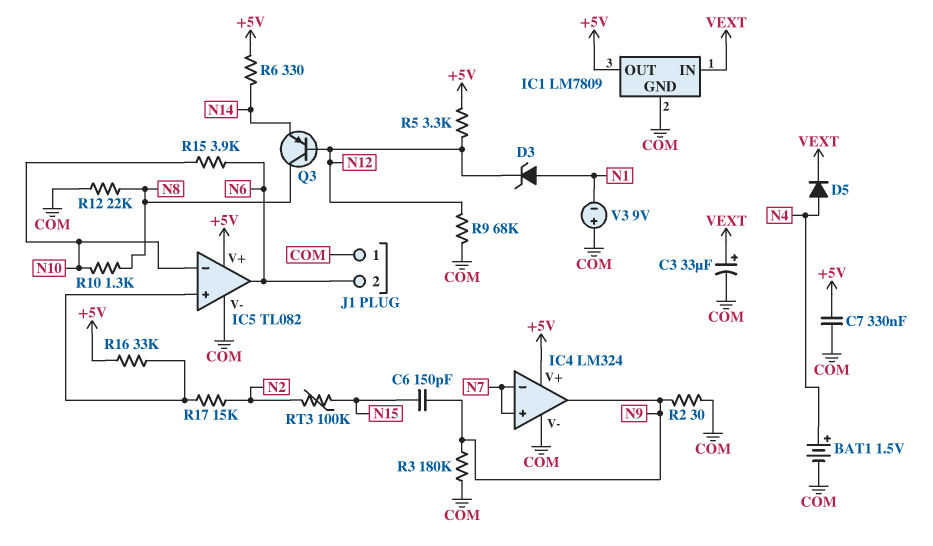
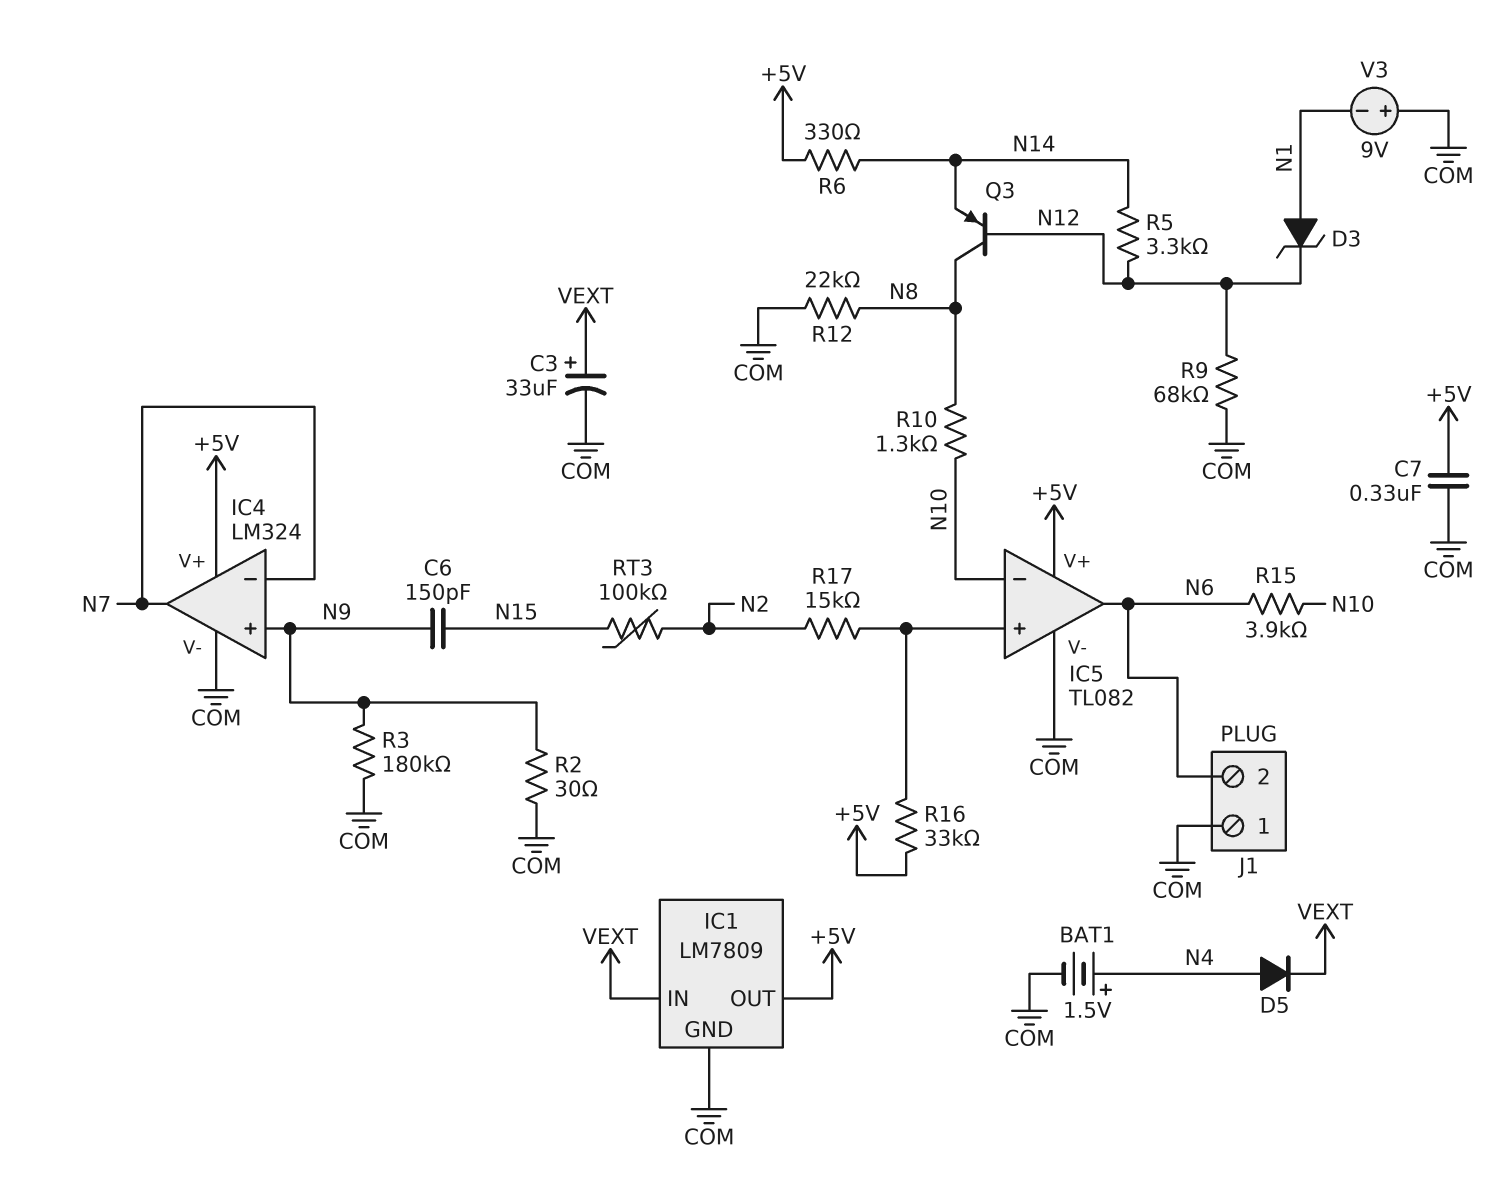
IC4 pin in+: N7 -> N9
IC4 pin out: N9 -> N7
R5: 3.3k (+5V, N12) -> 3.3k (N12, N14)

